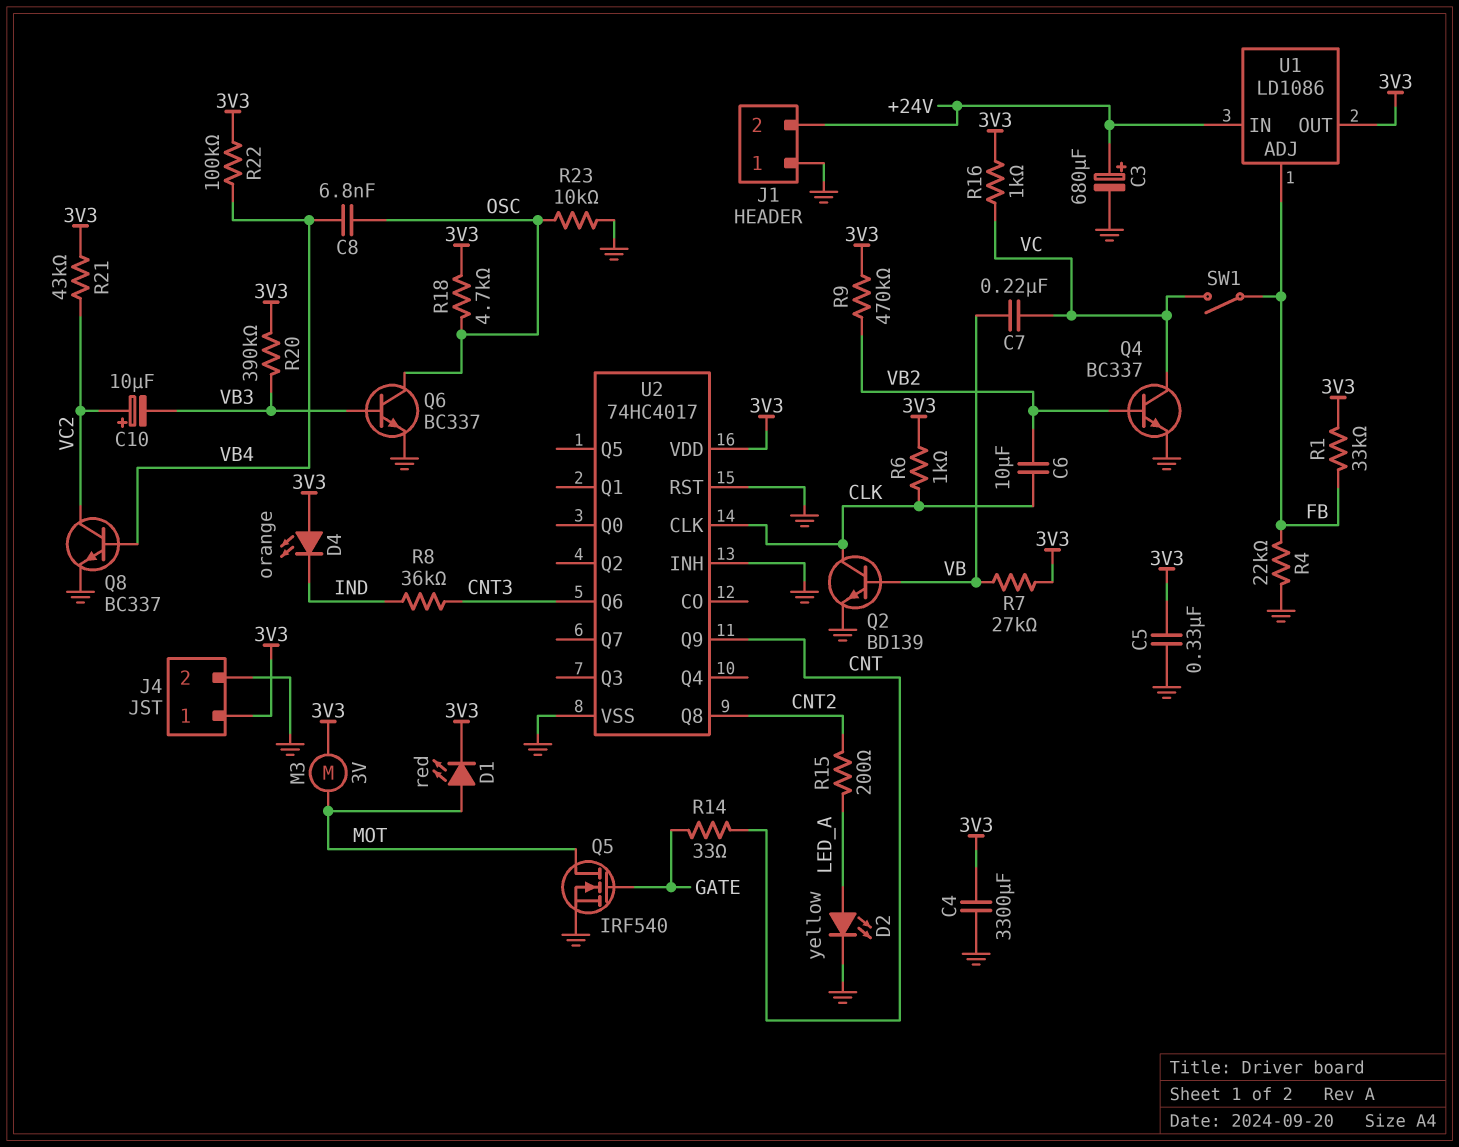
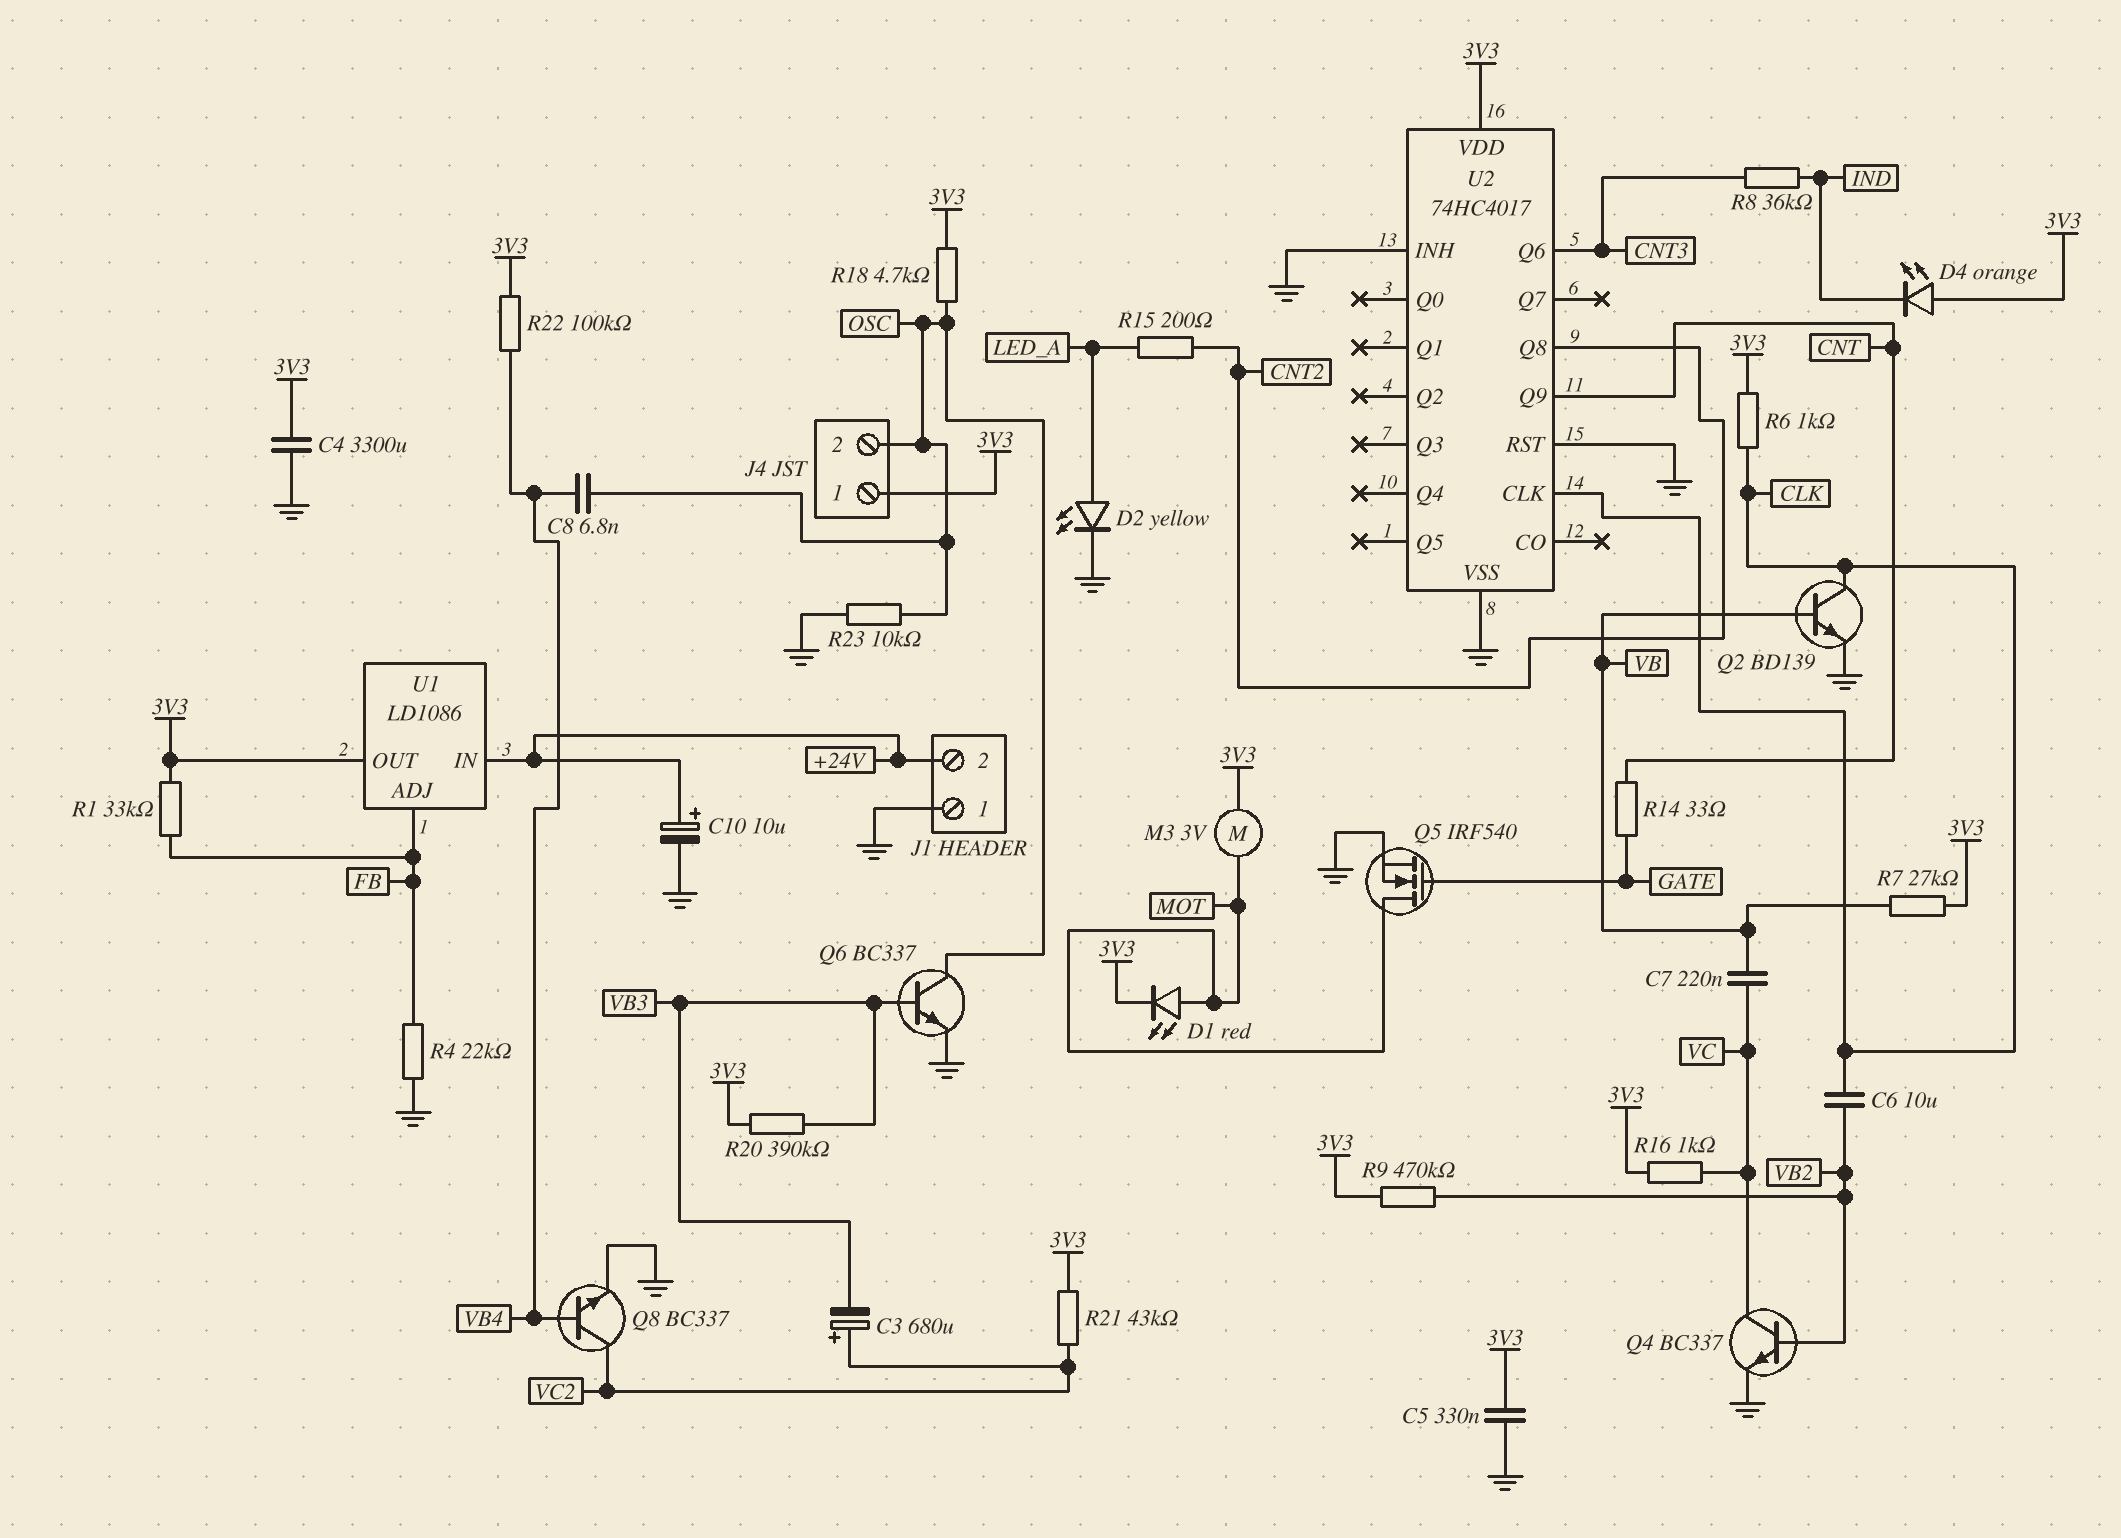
C3: 680uF (plus +24V, minus GND) -> 680uF (plus VC2, minus VB3)
C10: 10uF (plus VC2, minus VB3) -> 10uF (plus +24V, minus GND)
J4 pin 2: GND -> OSC
SW1: switch (FB, VC) -> none

